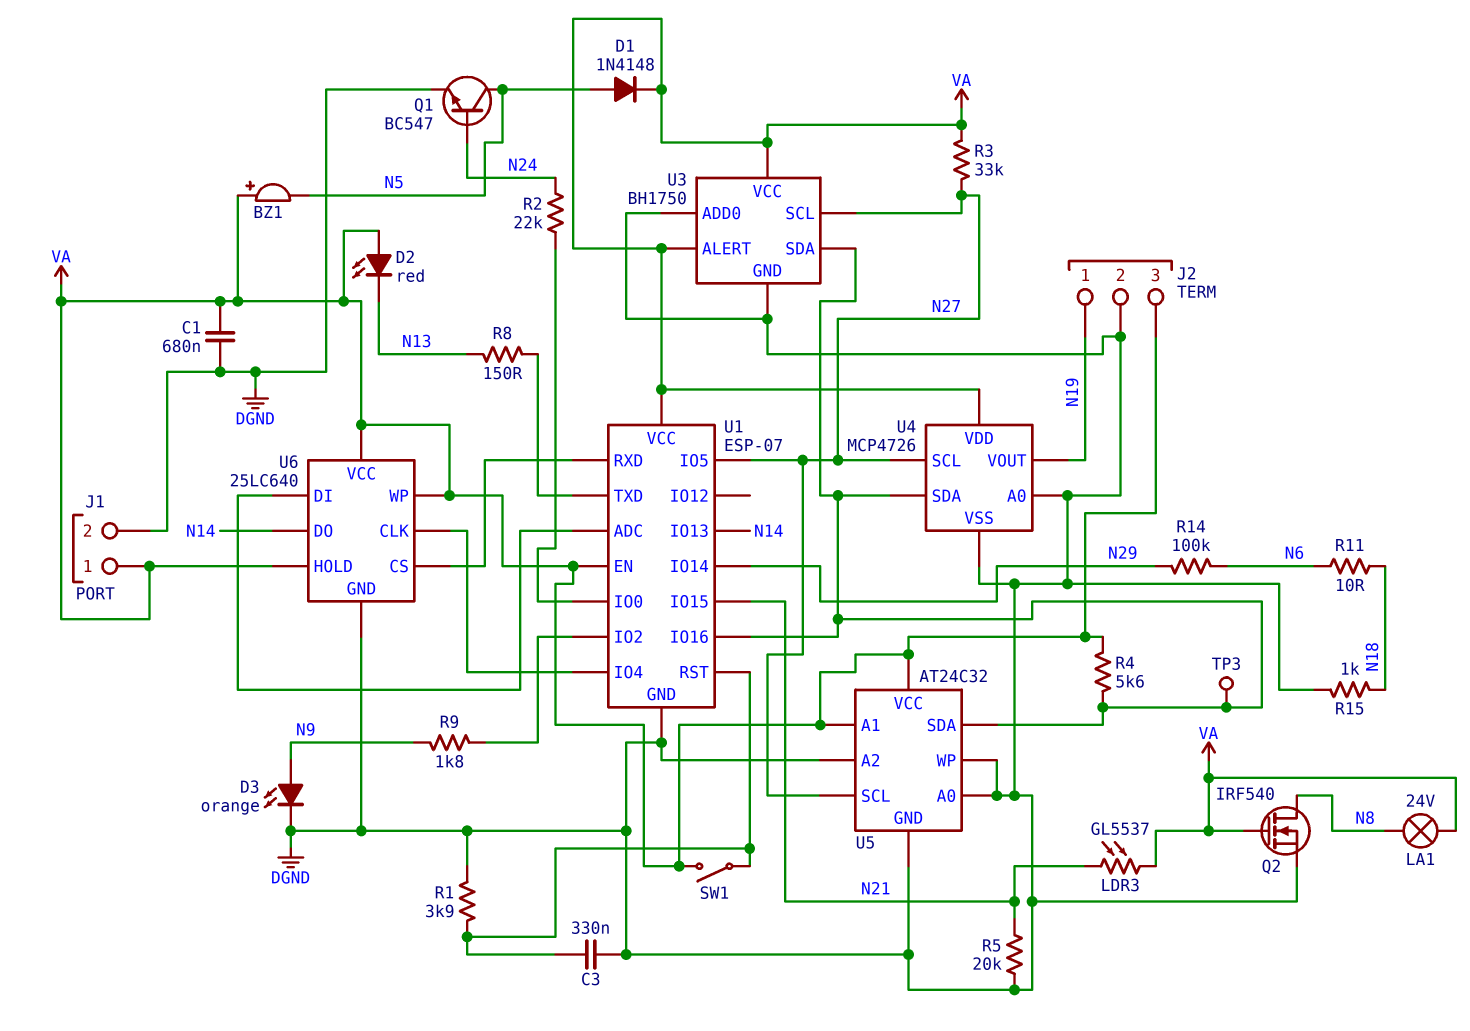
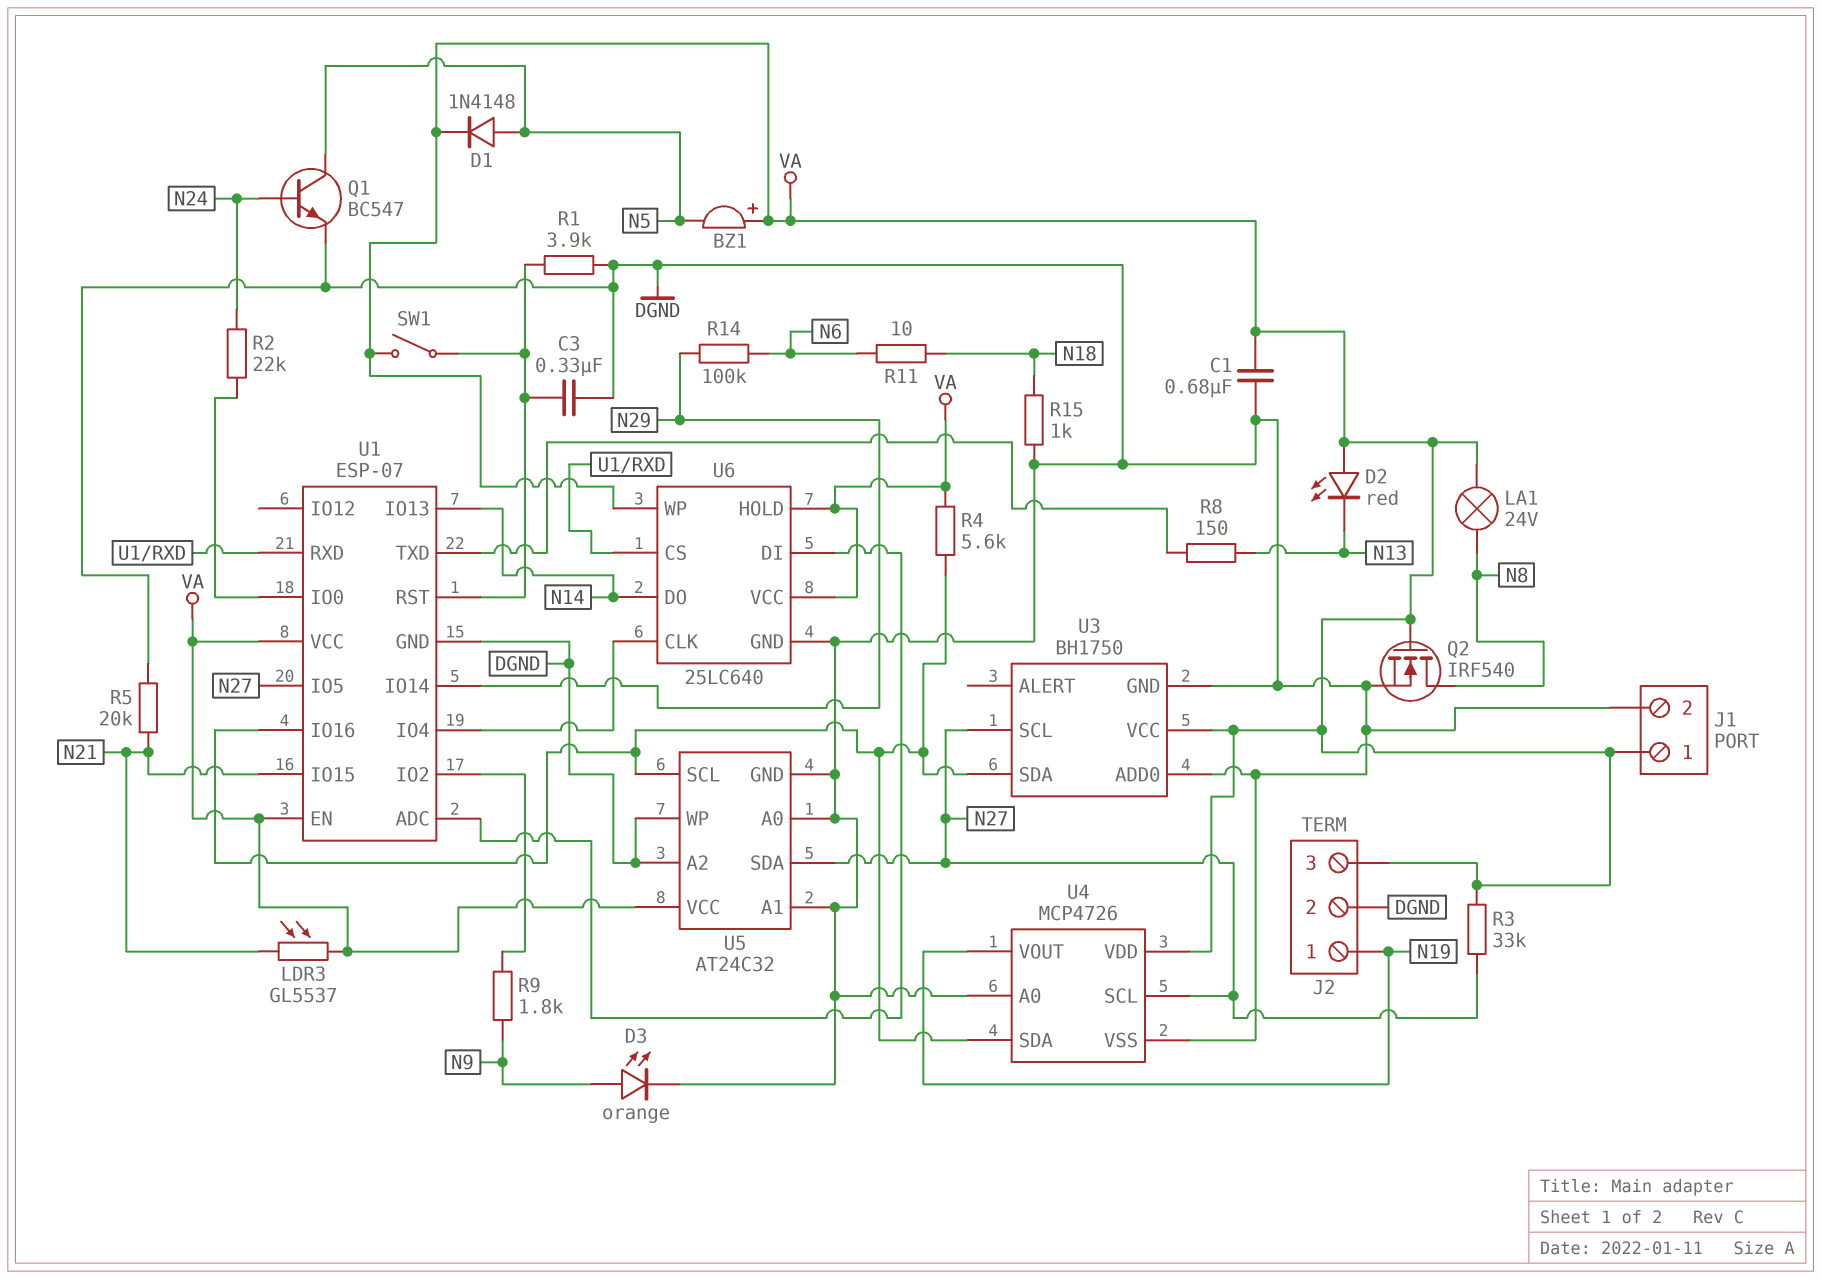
TP3: test point (U1/IO16) -> none
U3 pin ALERT: VA -> none
U5 pin A1: VA -> DGND
U5 pin SCL: N27 -> U1/IO16
U5 pin SDA: U1/IO16 -> N27

